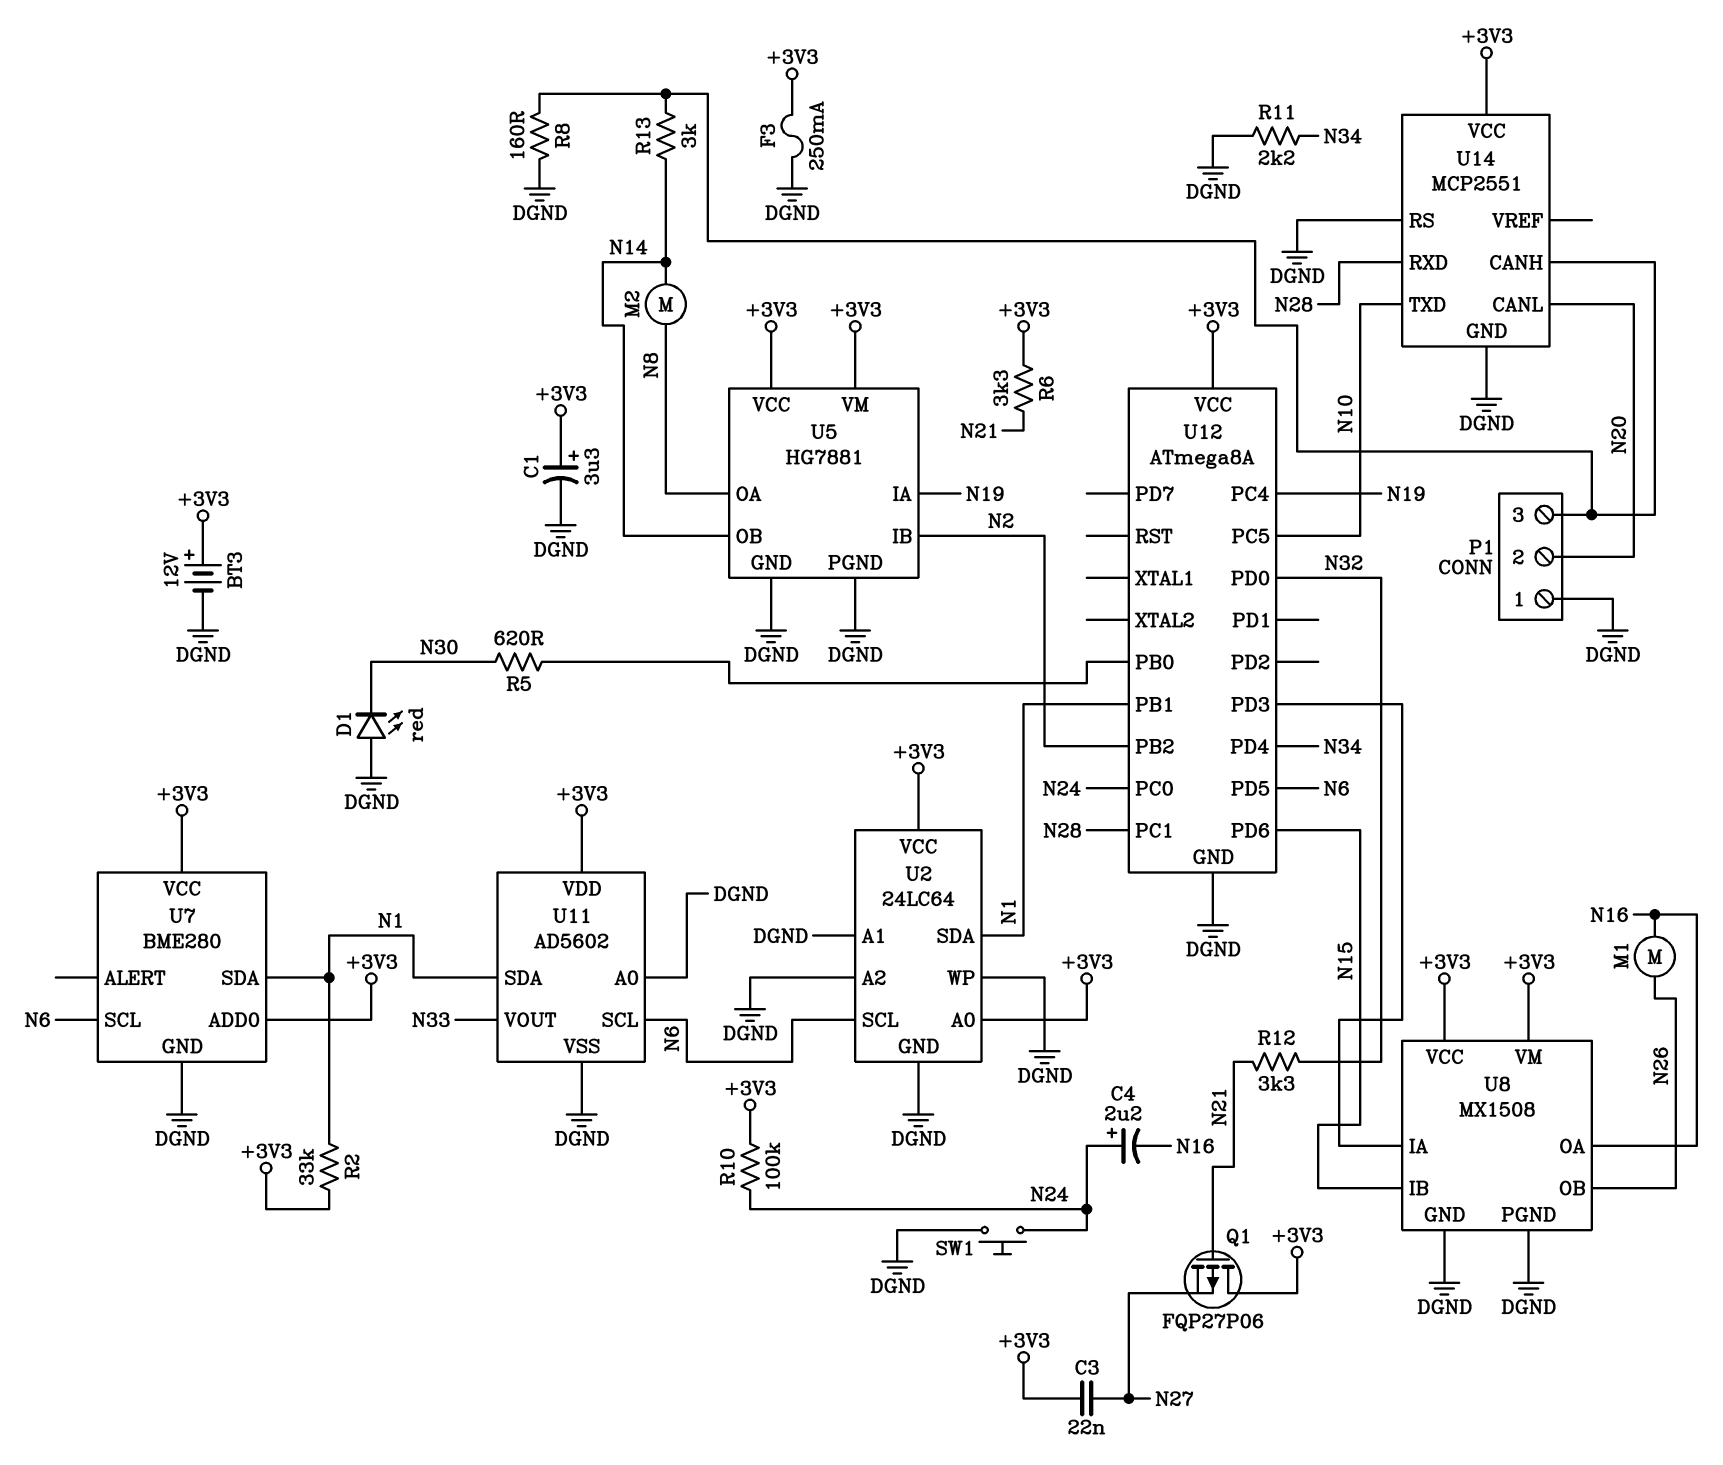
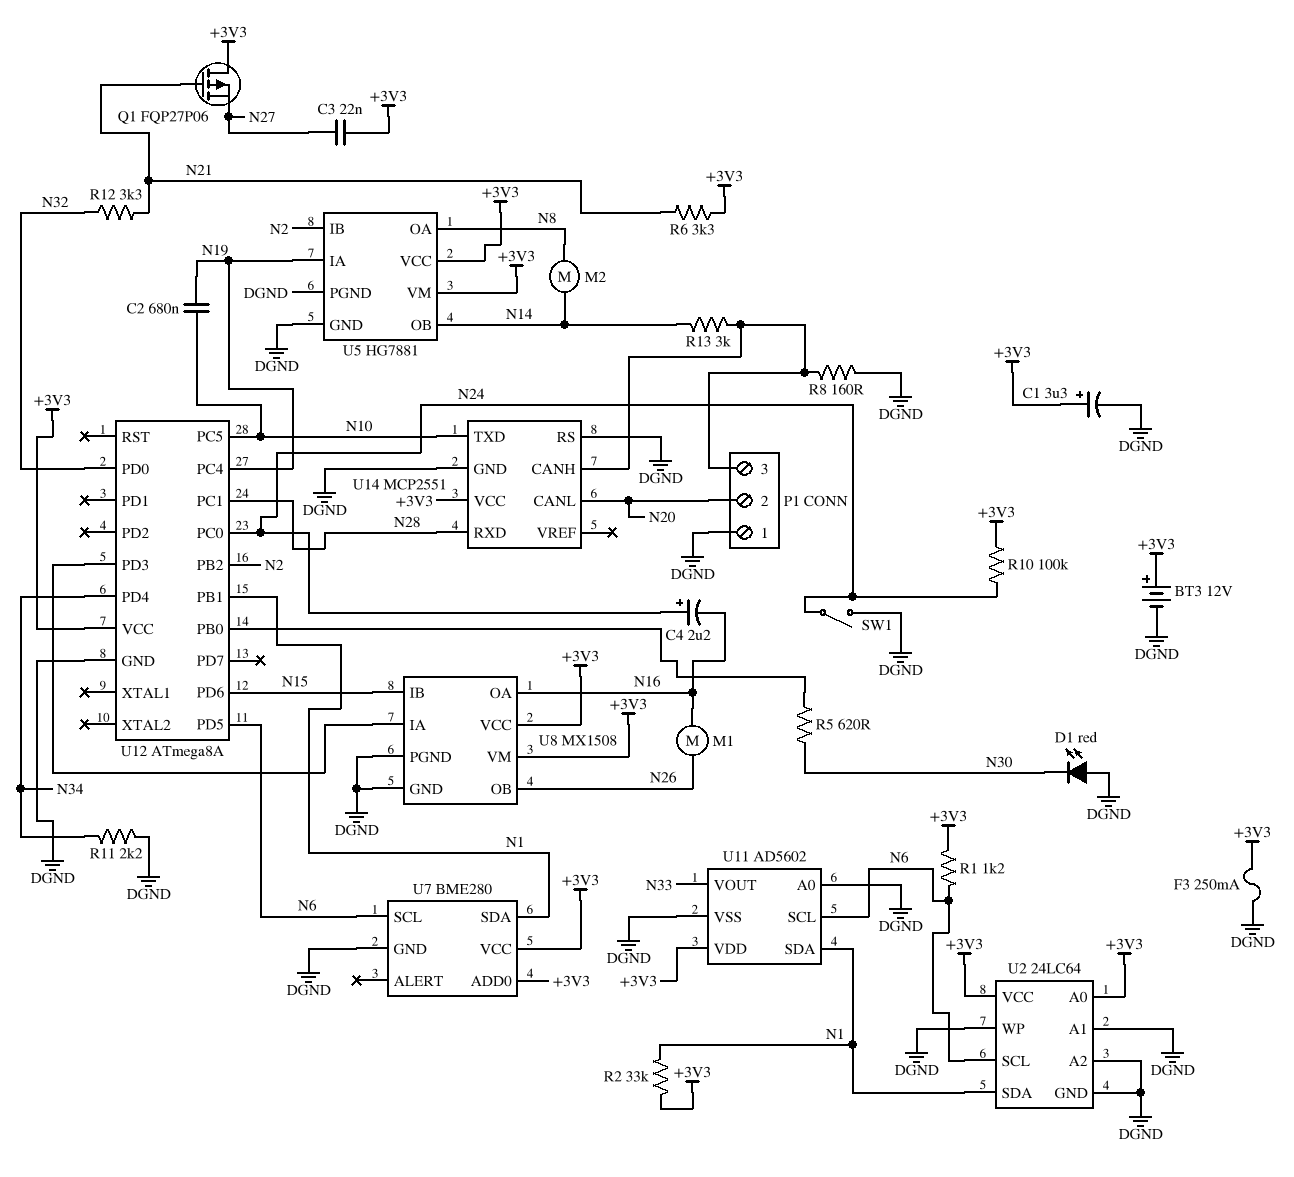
C2: none -> 680nF (N10, N19)
R1: none -> 1.2k (+3V3, N6)
SW1: button (DGND, N24) -> switch (DGND, N24)

